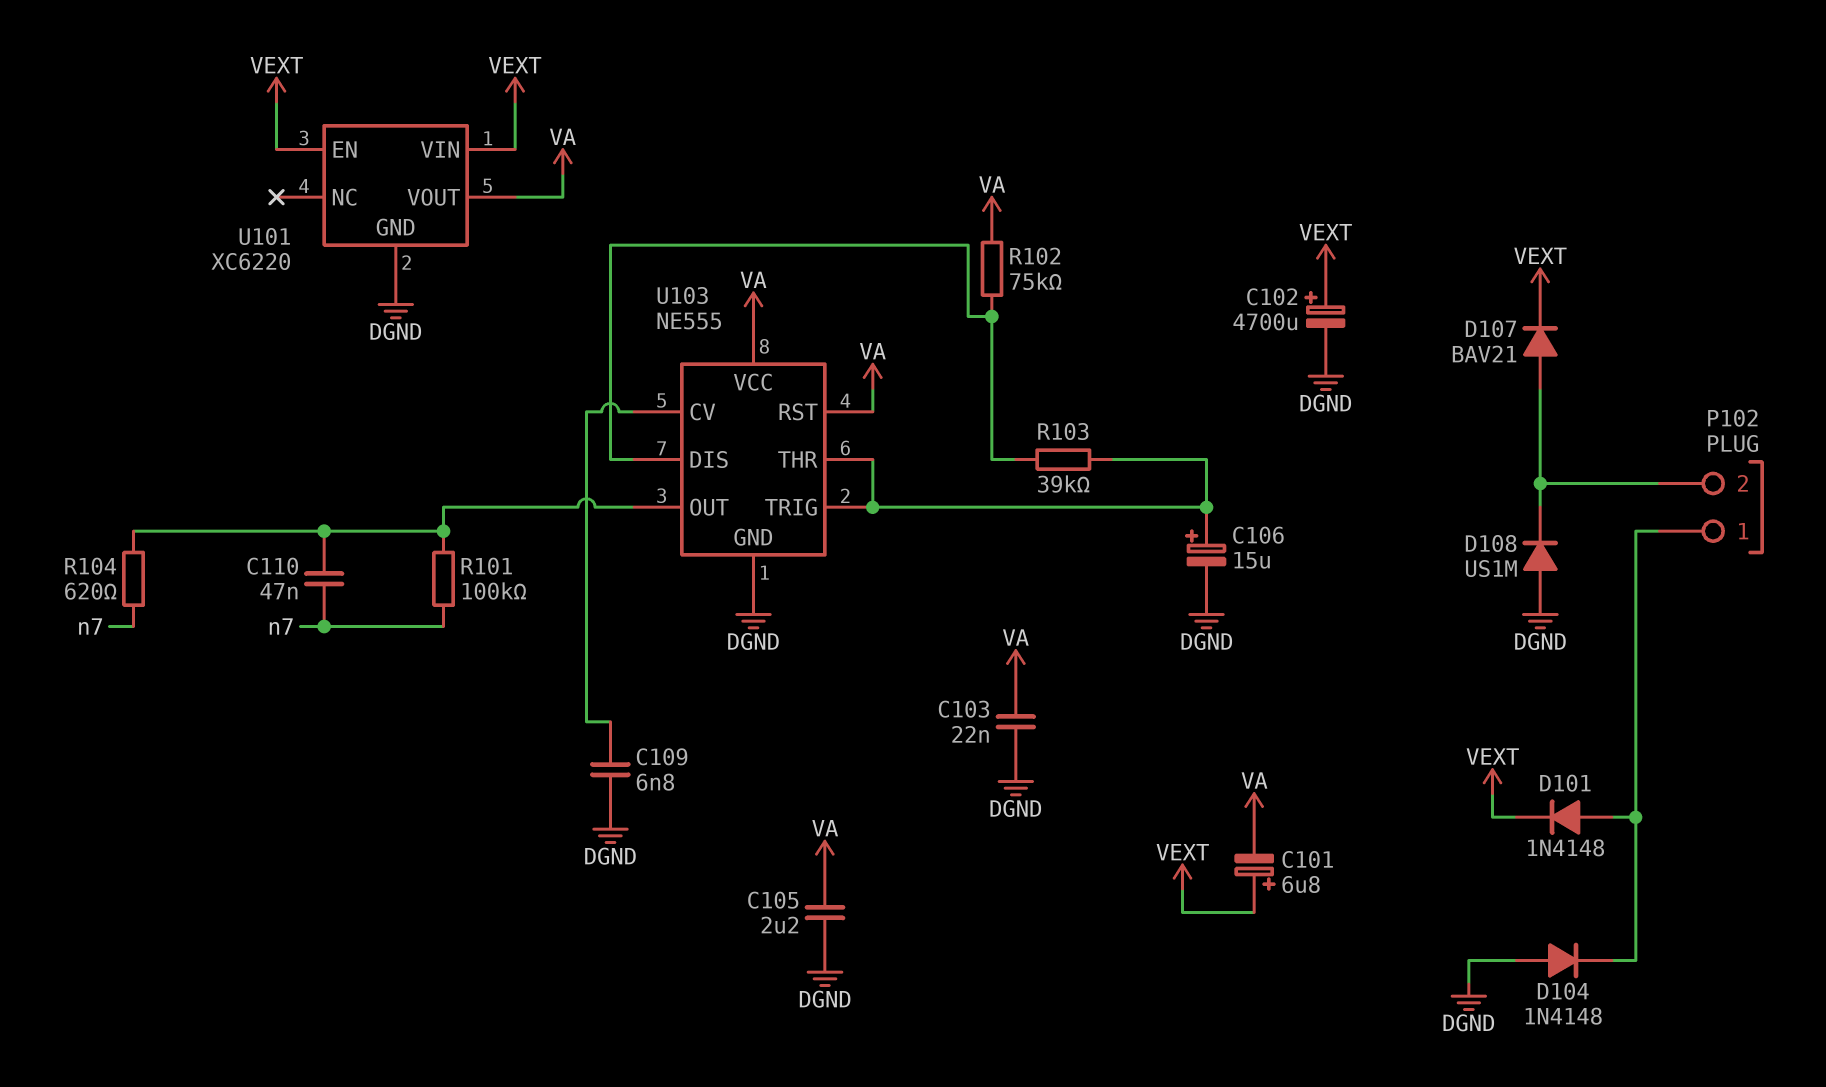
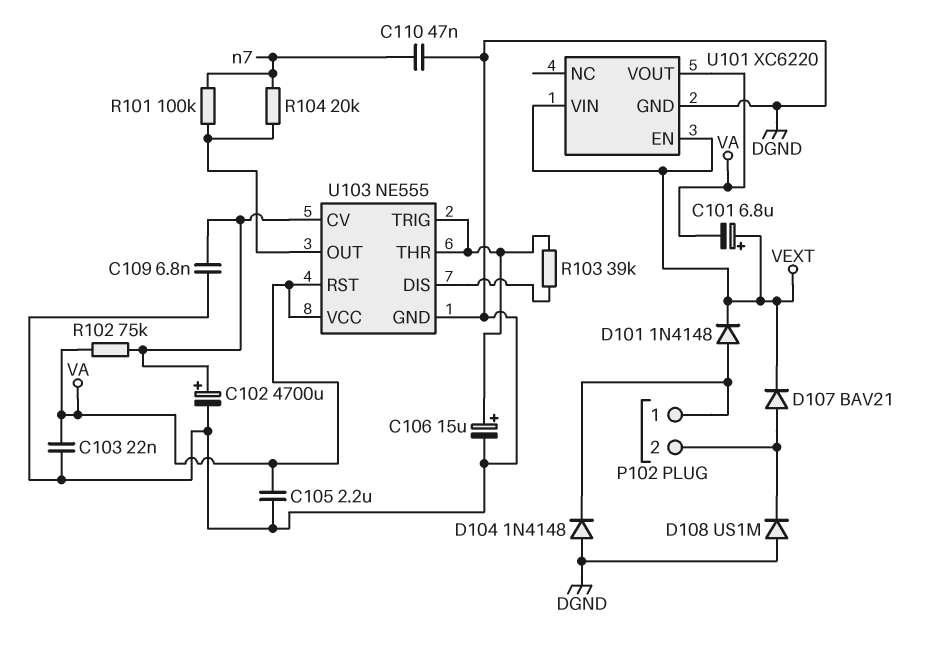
C102: 4700uF (plus VEXT, minus DGND) -> 4700uF (plus U103/CV, minus DGND)
C110: 47nF (U103/OUT, n7) -> 47nF (DGND, n7)
R102: 75k (U103/DIS, VA) -> 75k (U103/CV, VA)
R104: 620 (U103/OUT, n7) -> 20k (U103/OUT, n7)

